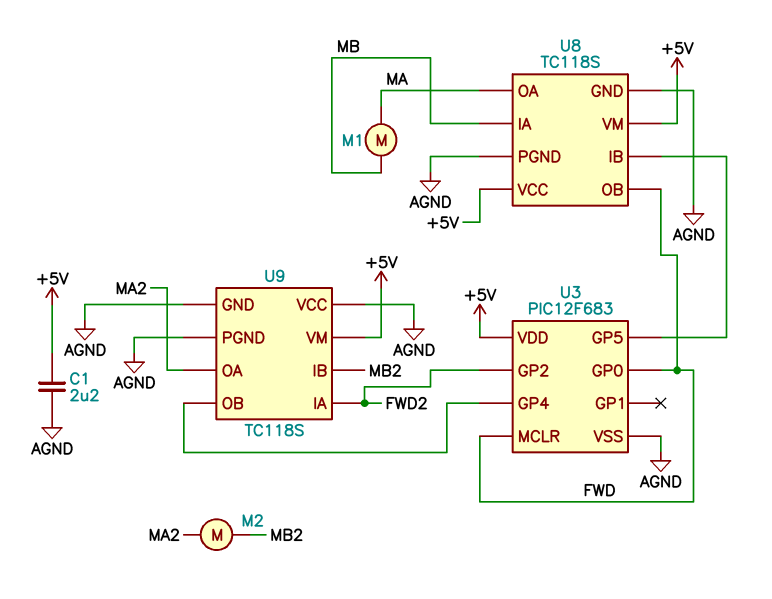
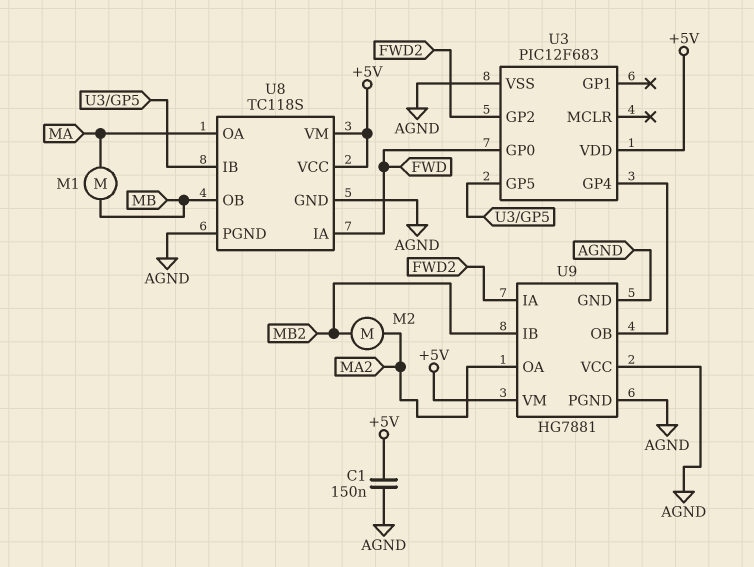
C1: 2.2uF (+5V, AGND) -> 150nF (+5V, AGND)
U3 pin MCLR: FWD -> none
U8 pin IA: MB -> FWD
U8 pin OB: FWD -> MB
U9: TC118S -> HG7881

